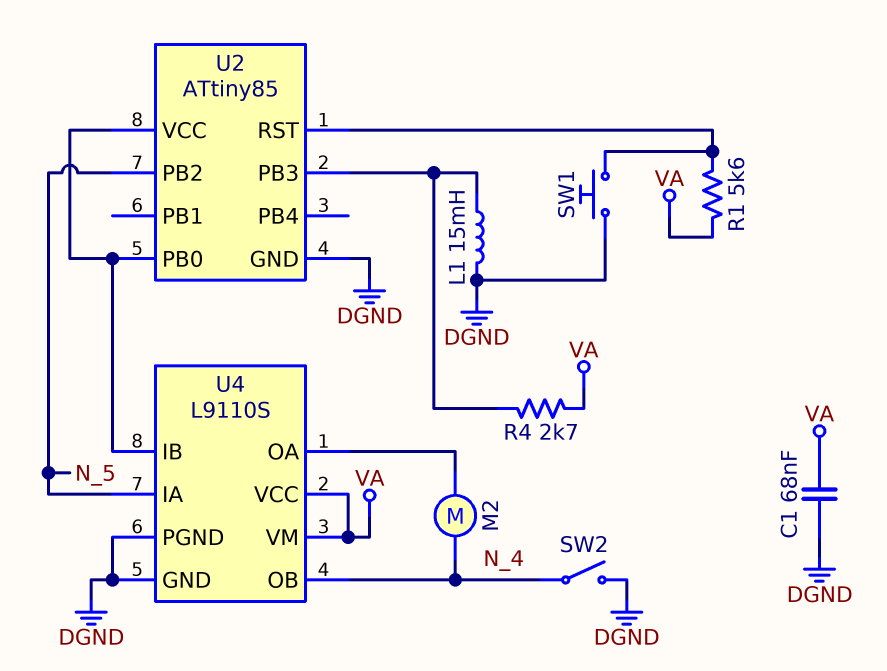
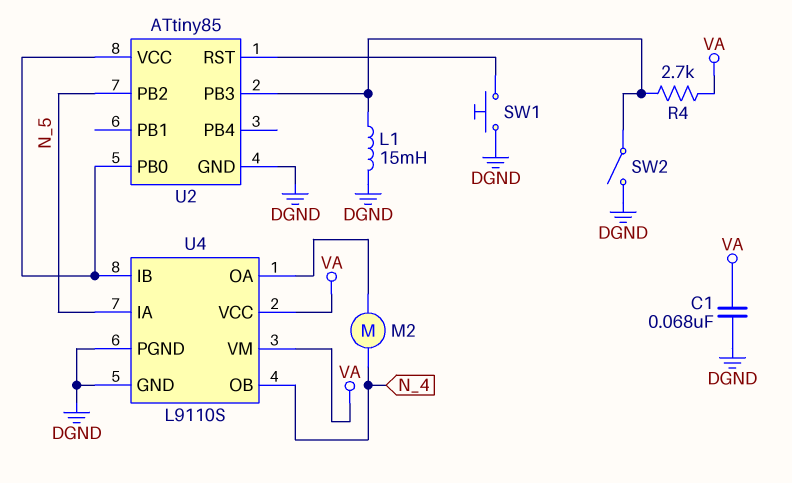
R1: 5.6k (U2/RST, VA) -> none
SW2: switch (DGND, N_4) -> switch (DGND, U2/PB3)

